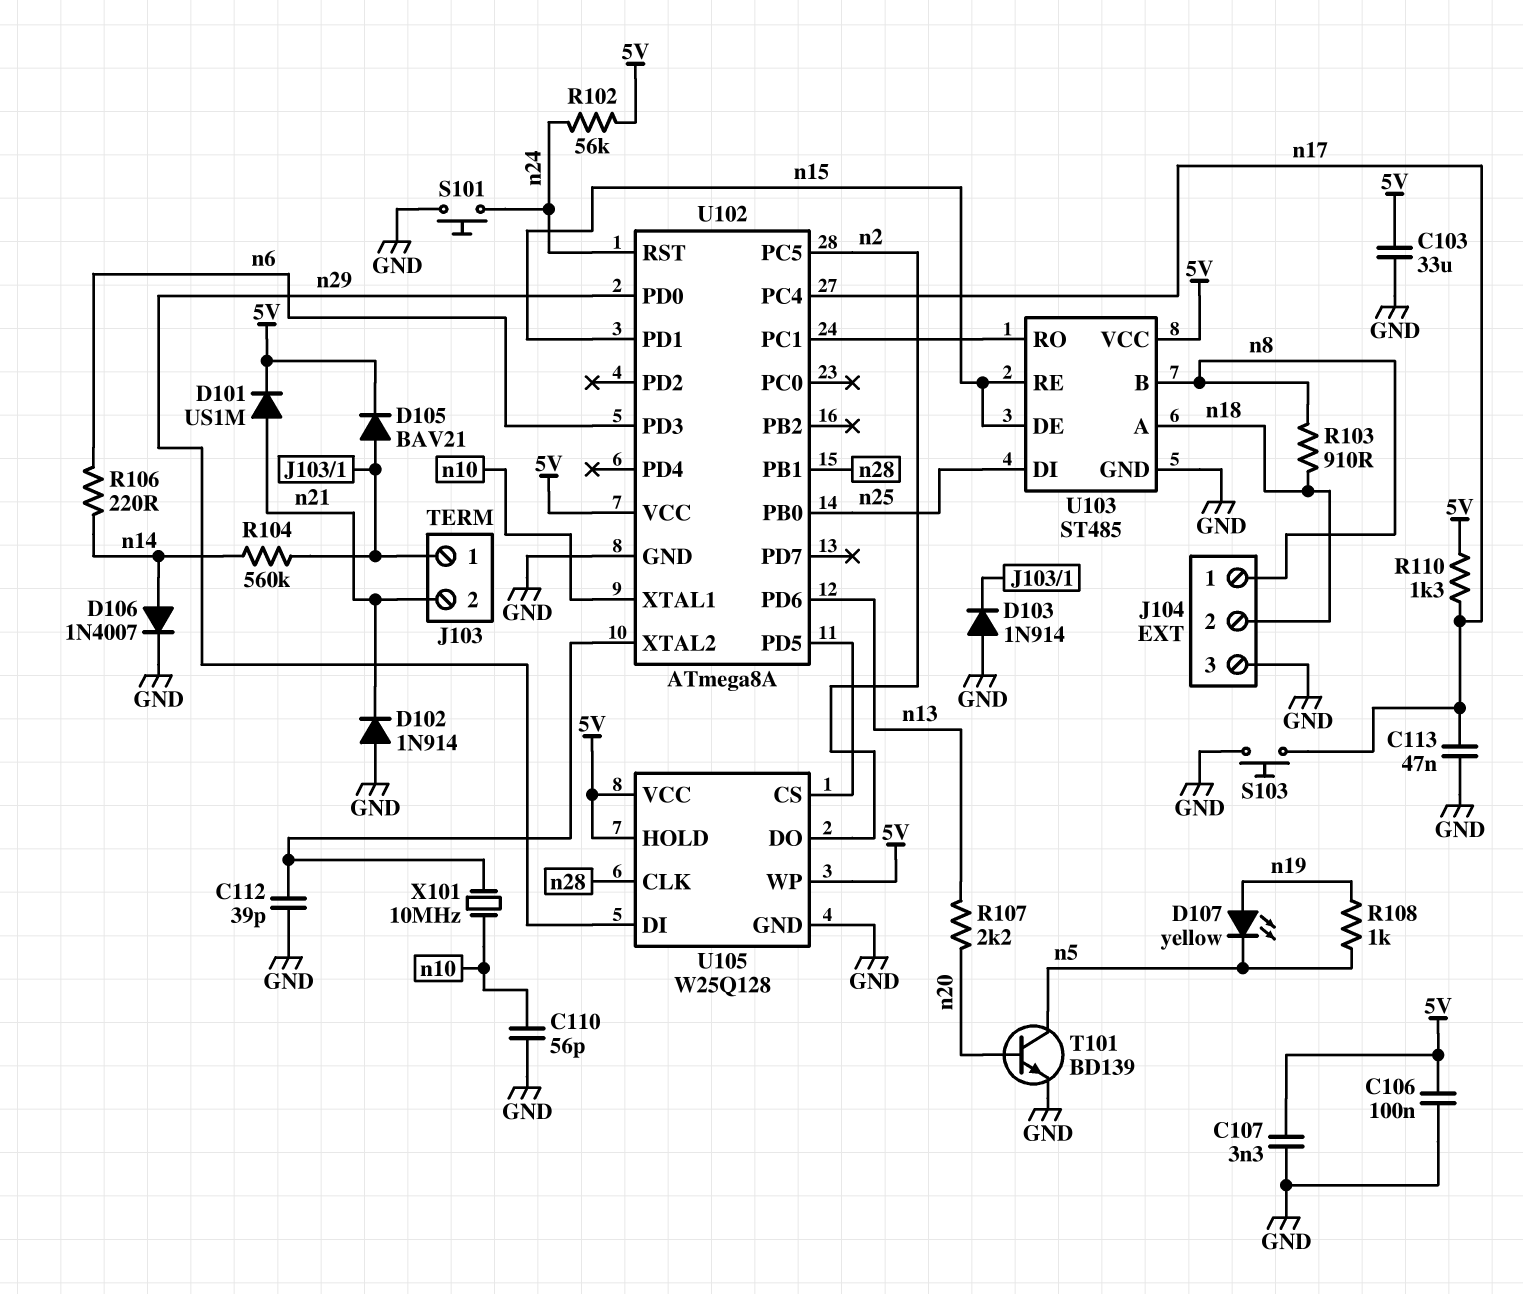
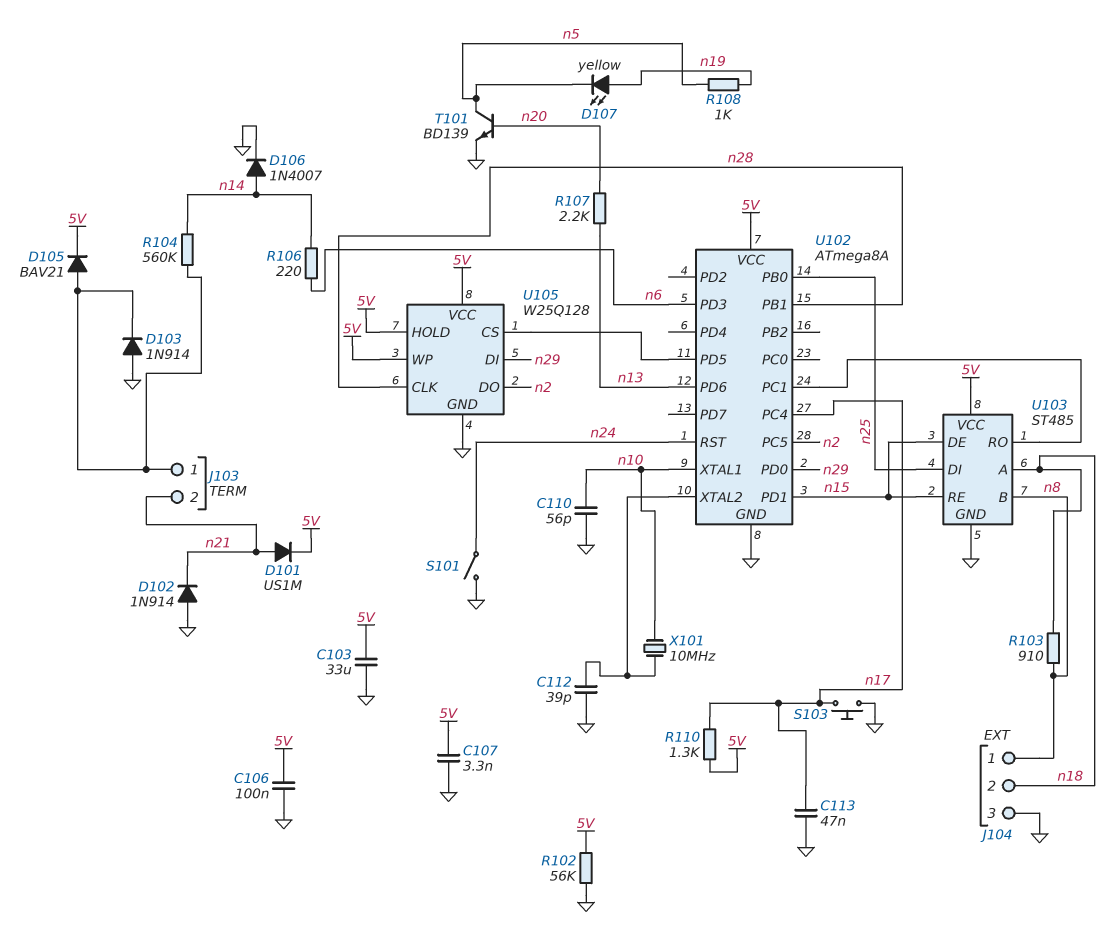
R102: 56k (5V, n24) -> 56k (5V, GND)
S101: button (GND, n24) -> switch (GND, n24)

